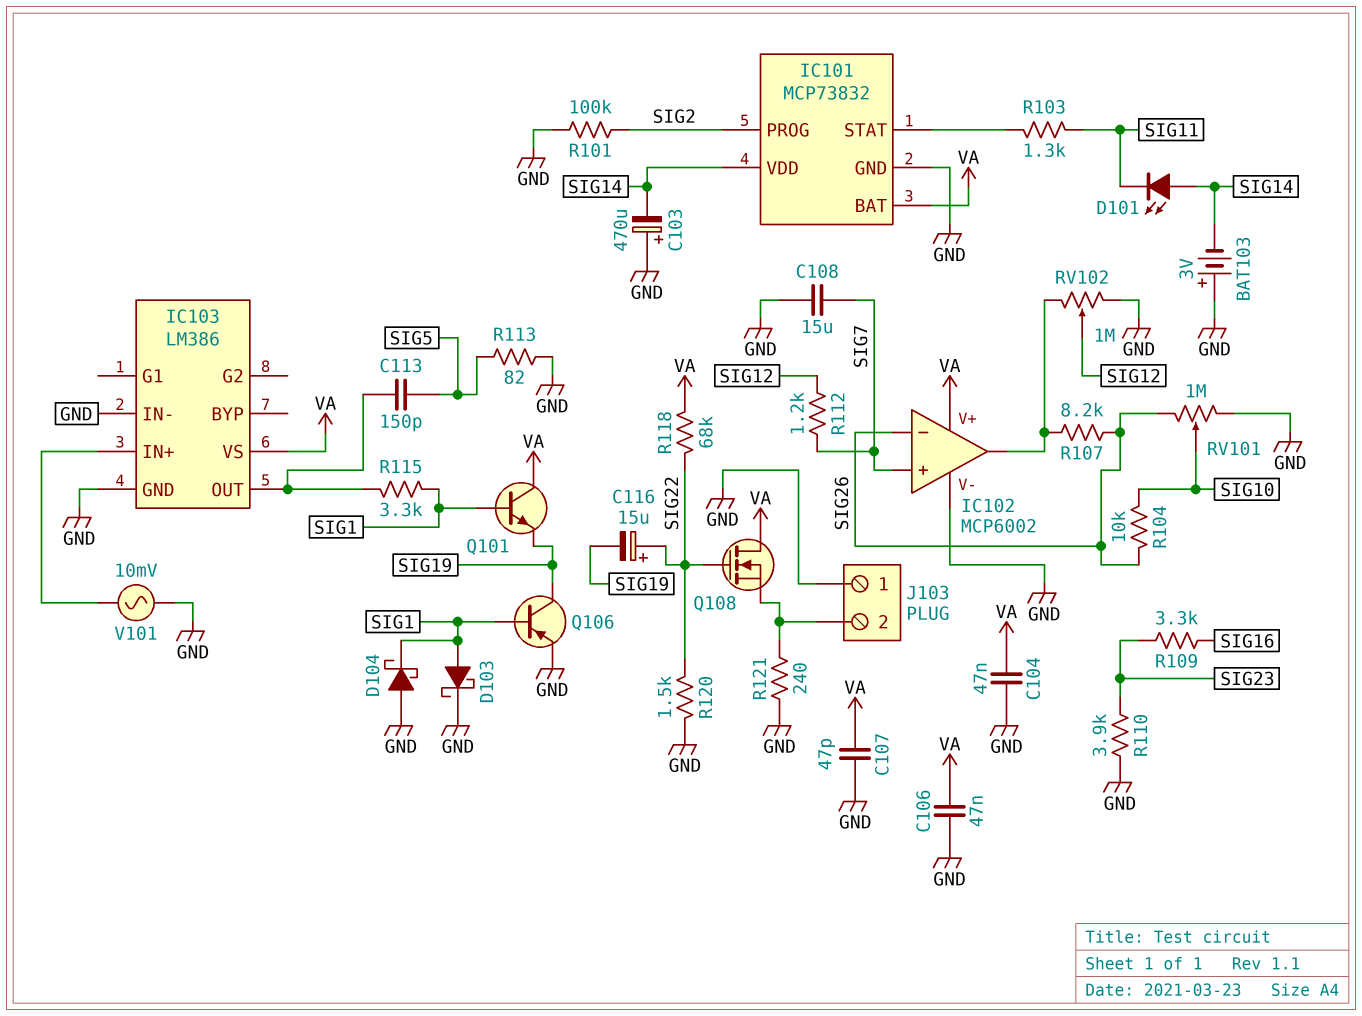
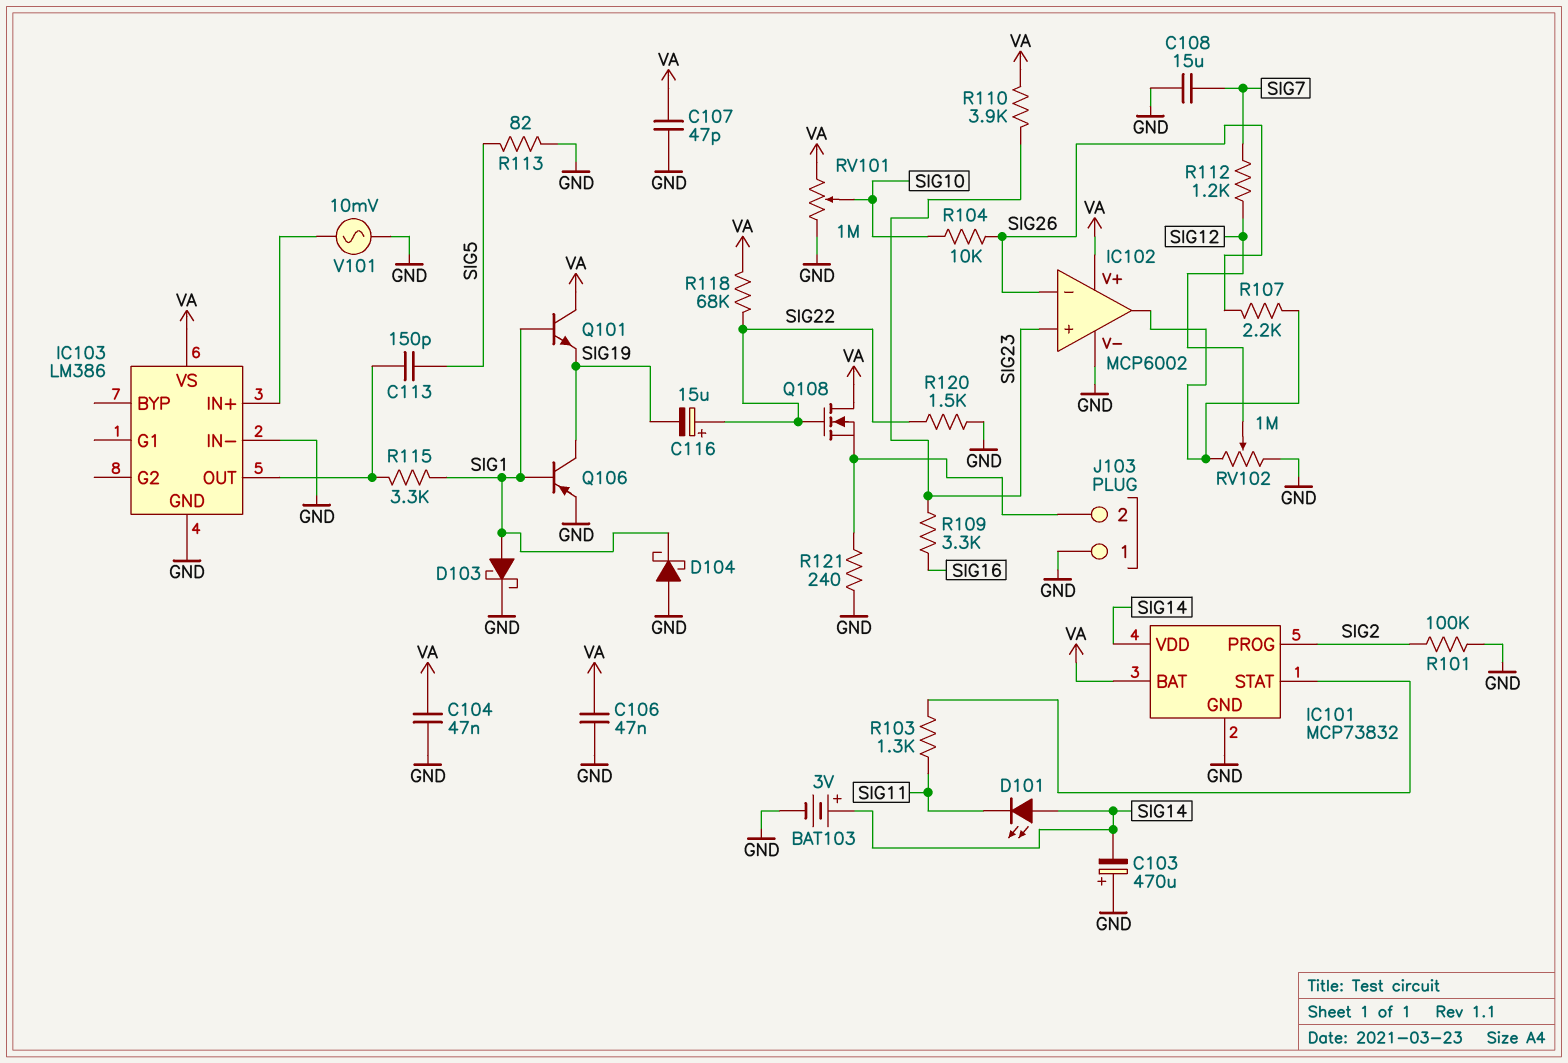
BAT103: 3V (plus GND, minus SIG14) -> 3V (plus SIG14, minus GND)
IC102 pin in+: SIG7 -> SIG23
R107: 8.2k (IC102/out, SIG26) -> 2.2k (IC102/out, SIG26)
R110: 3.9k (GND, SIG23) -> 3.9k (SIG23, VA)
RV101: 1M (GND, SIG26, wiper SIG10) -> 1M (GND, VA, wiper SIG10)

